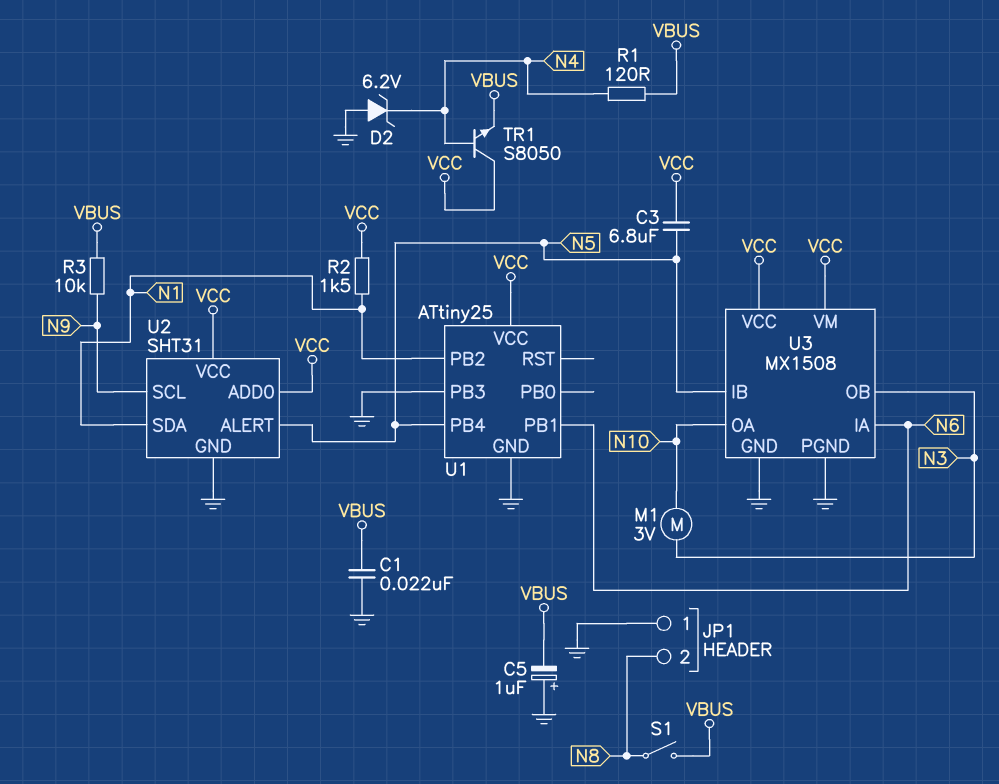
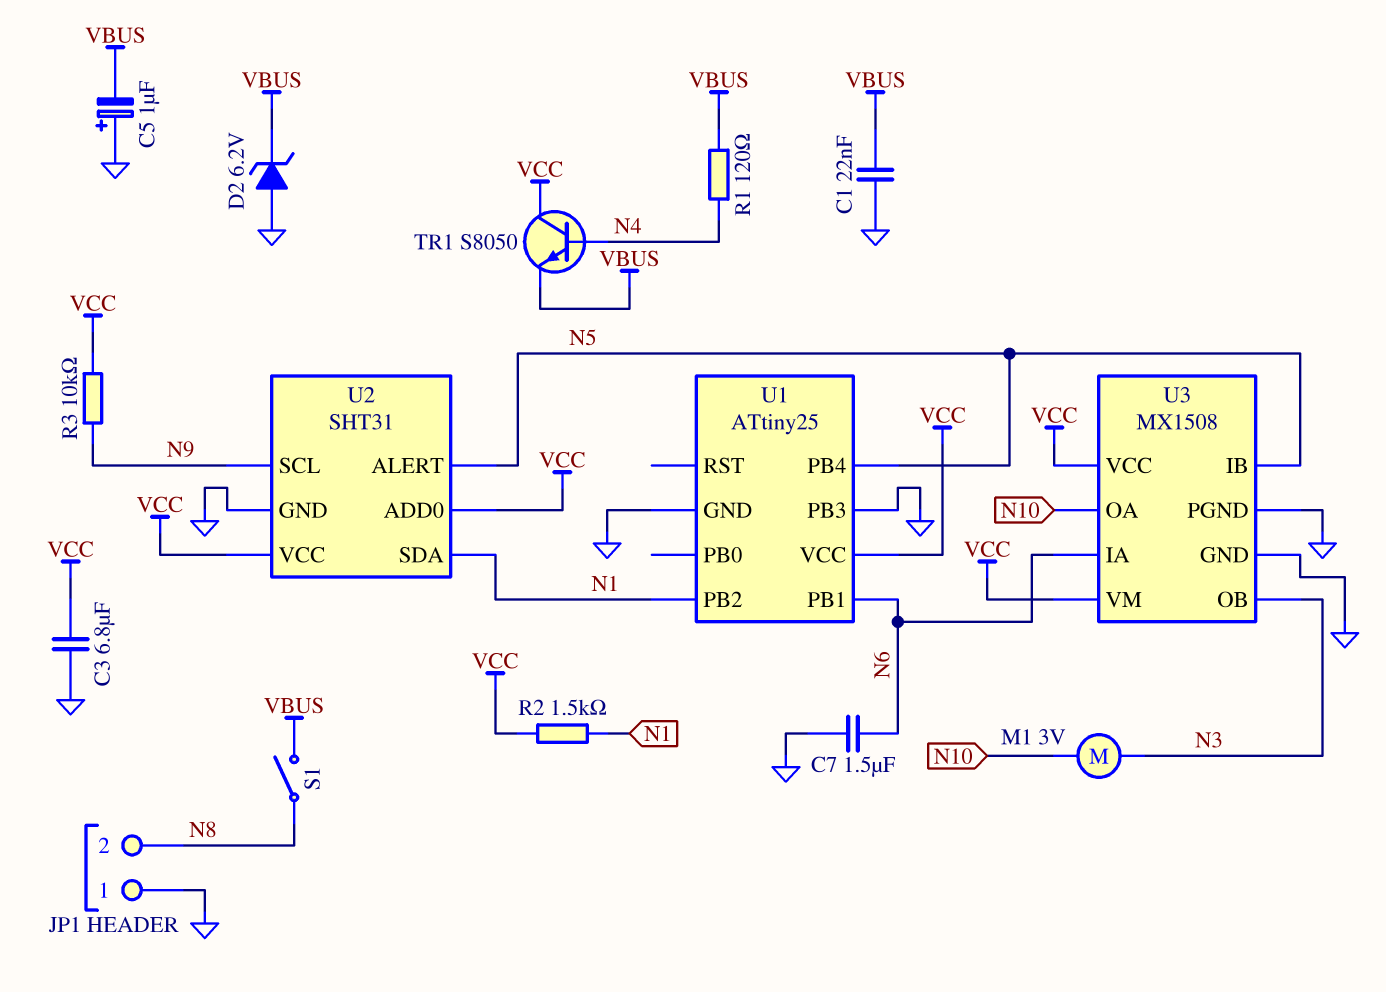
C3: 6.8uF (N5, VCC) -> 6.8uF (GND, VCC)
C7: none -> 1.5uF (GND, N6)
D2: zener 6.2V (A GND, K N4) -> zener 6.2V (A GND, K VBUS)
R3: 10k (N9, VBUS) -> 10k (N9, VCC)

